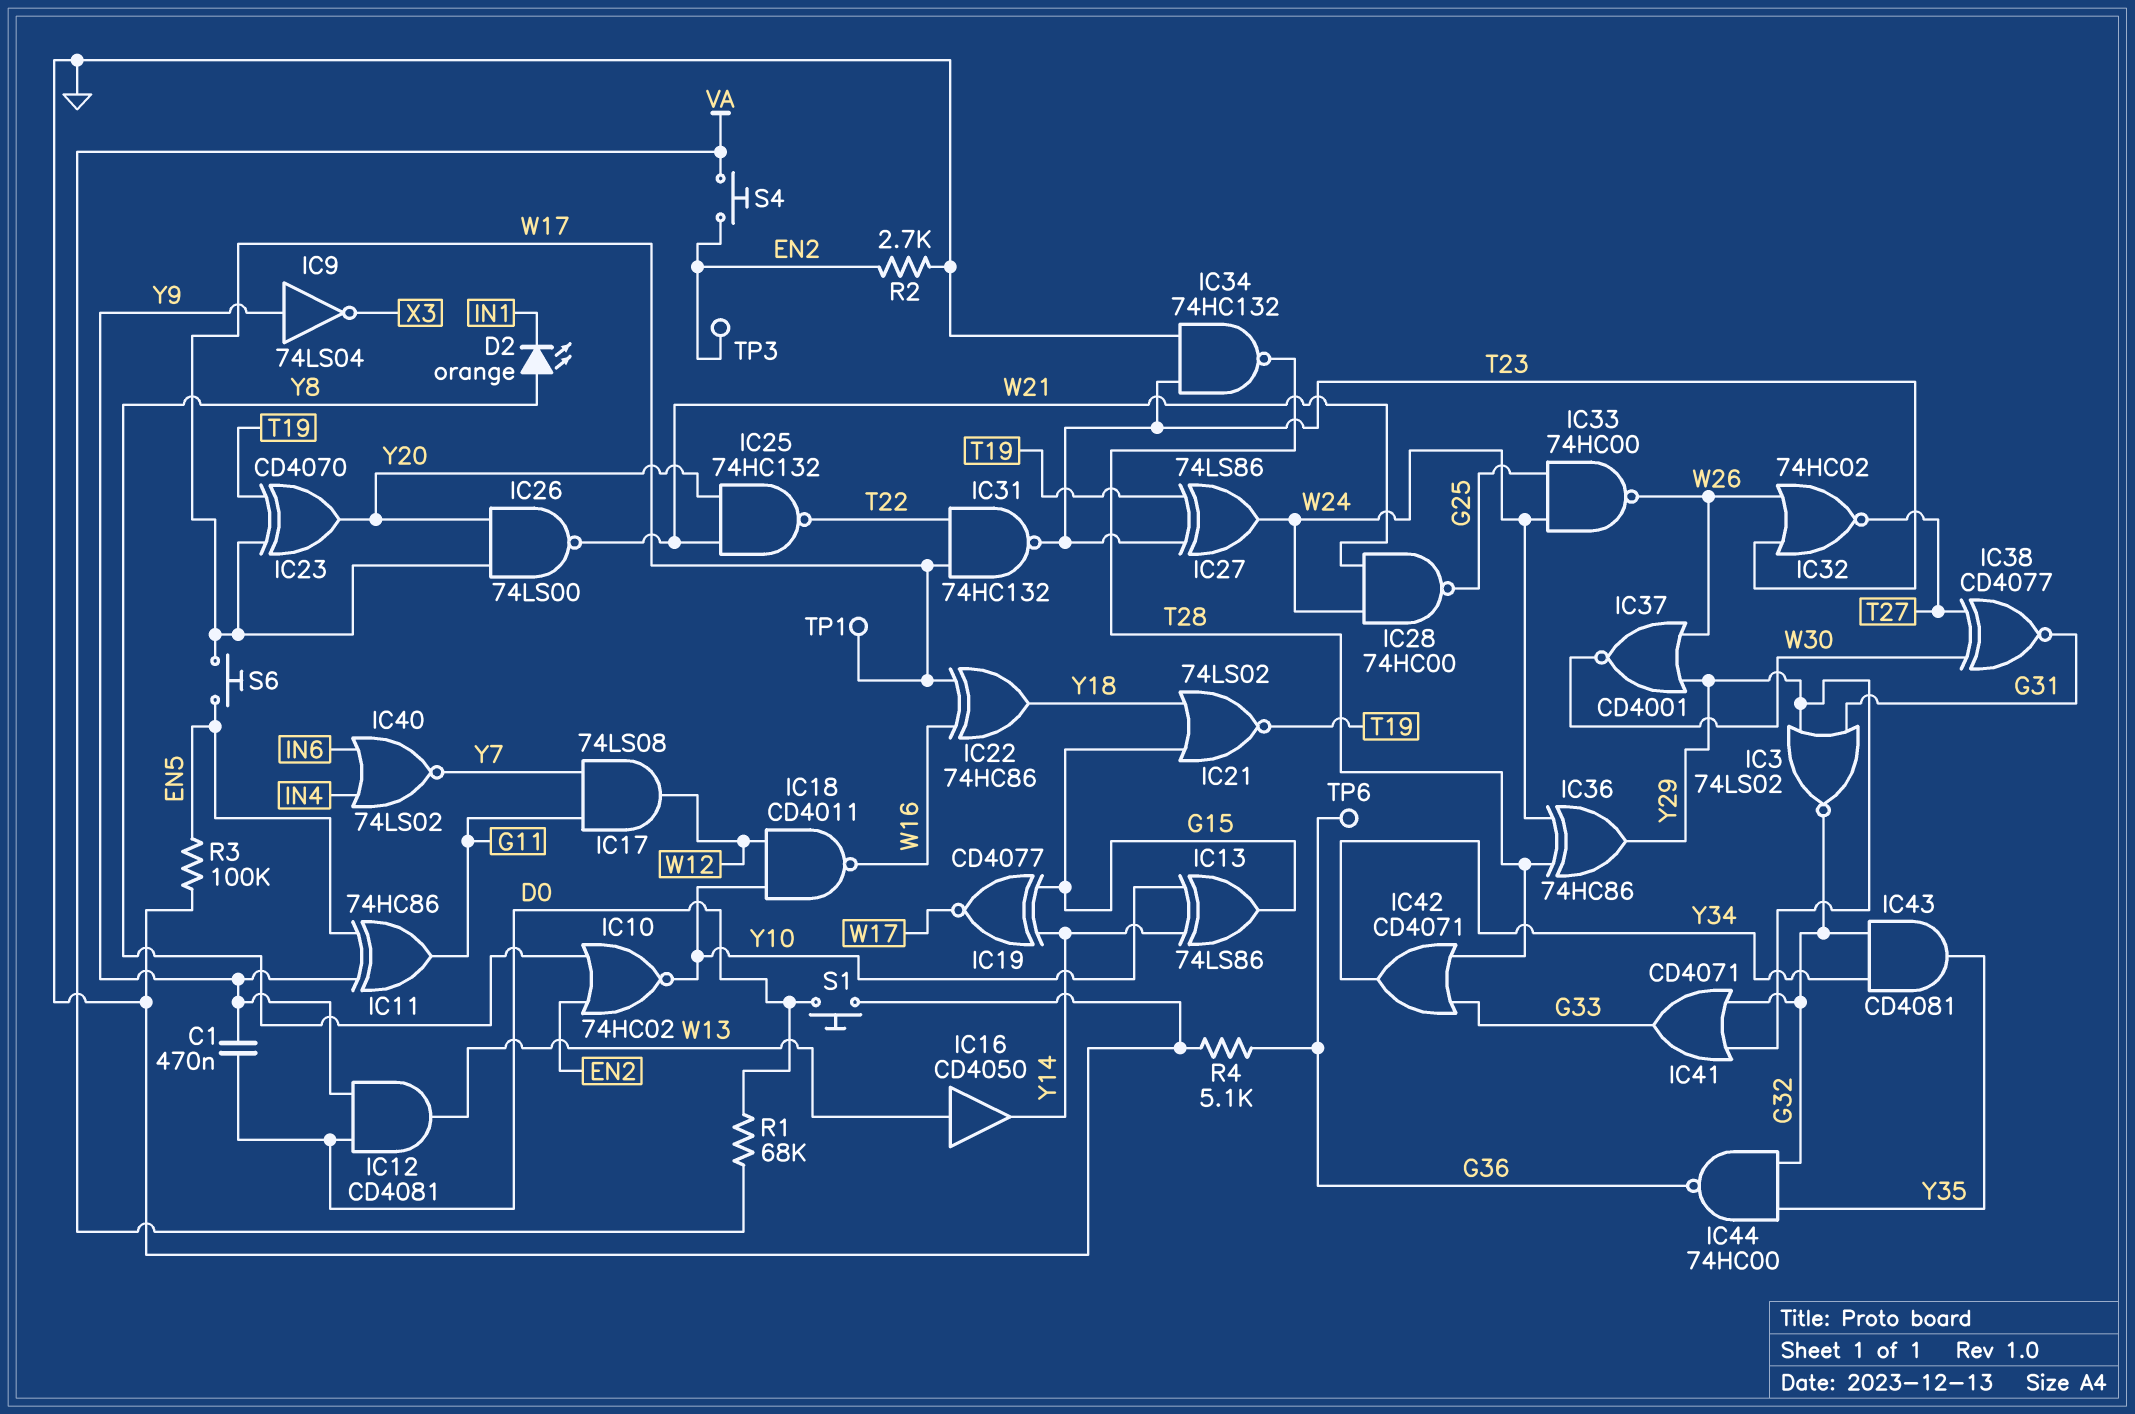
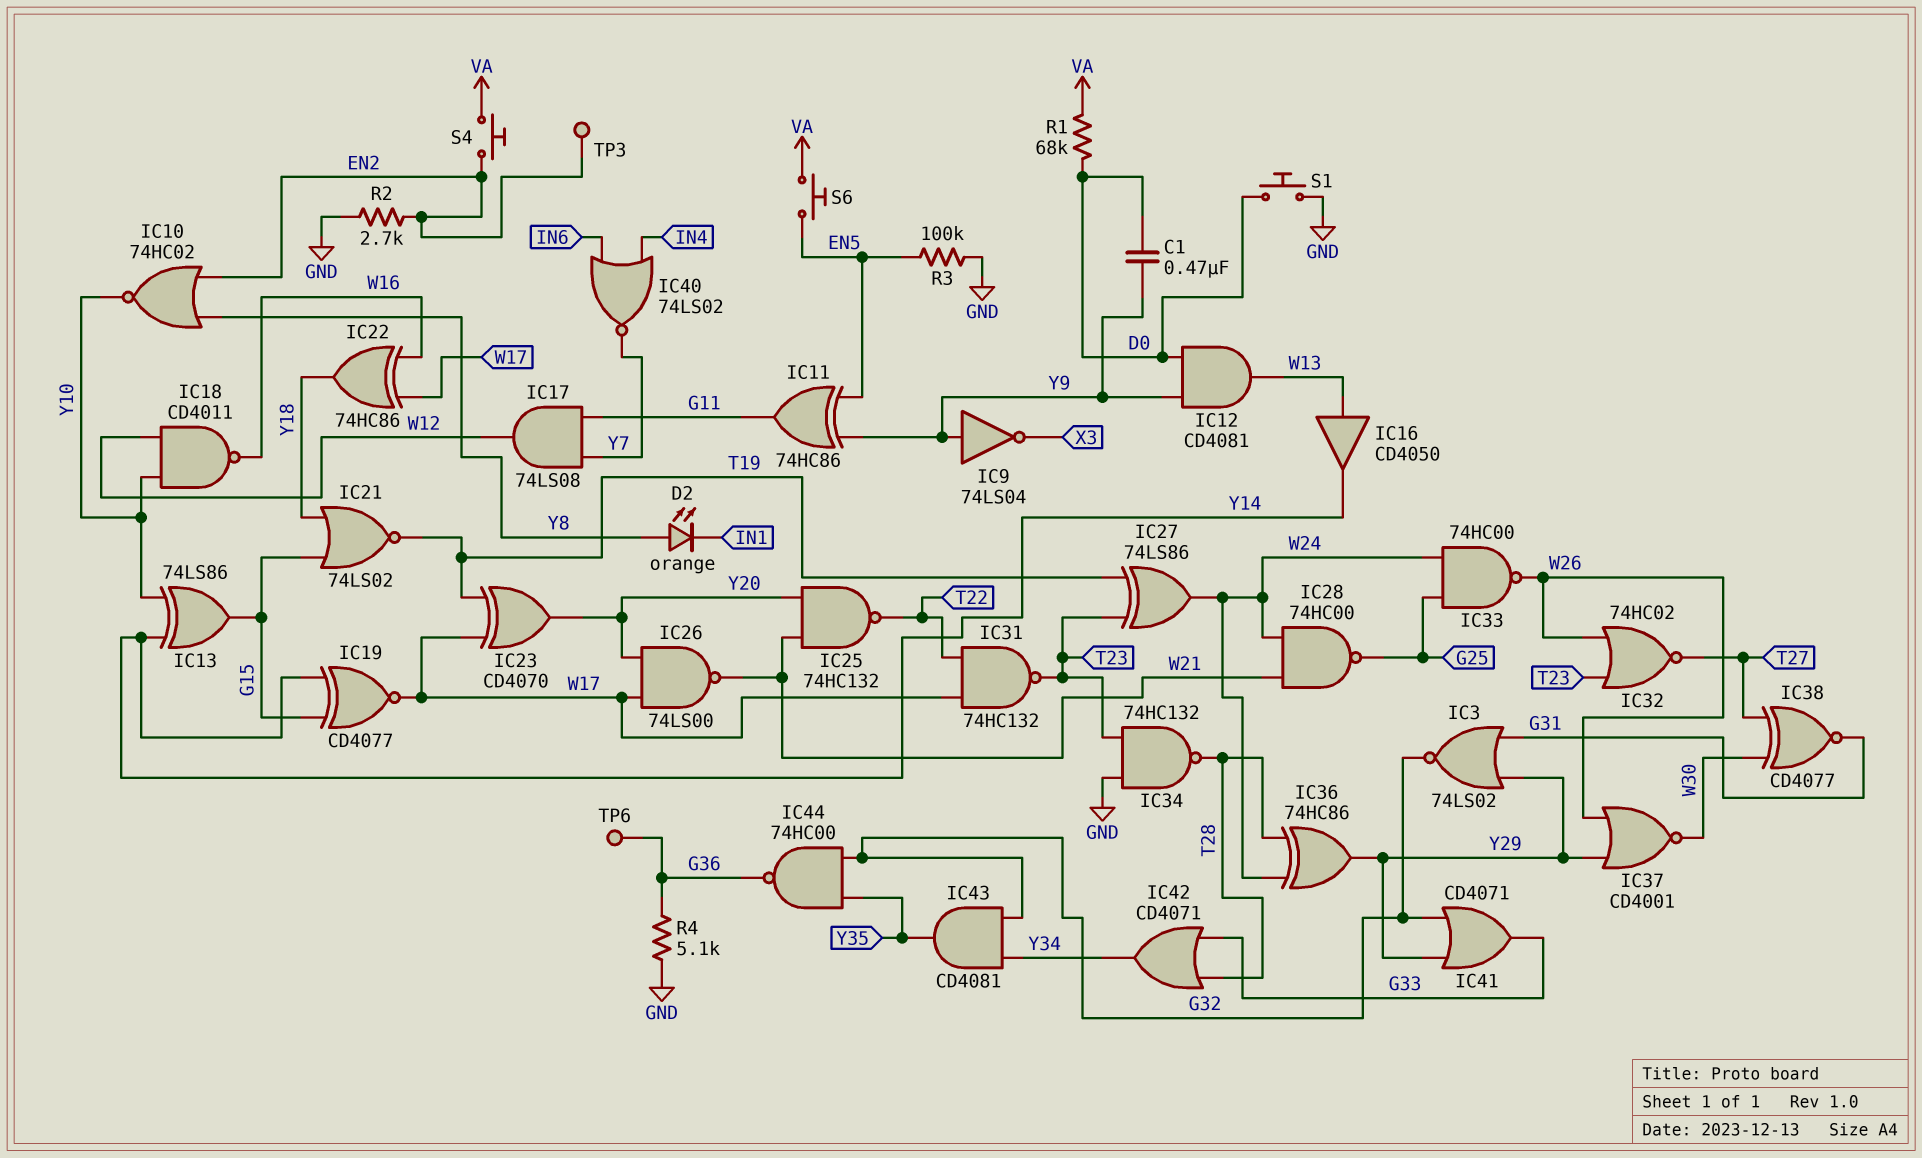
S6: button (EN5, W17) -> button (EN5, VA)
TP1: test point (W17) -> none

